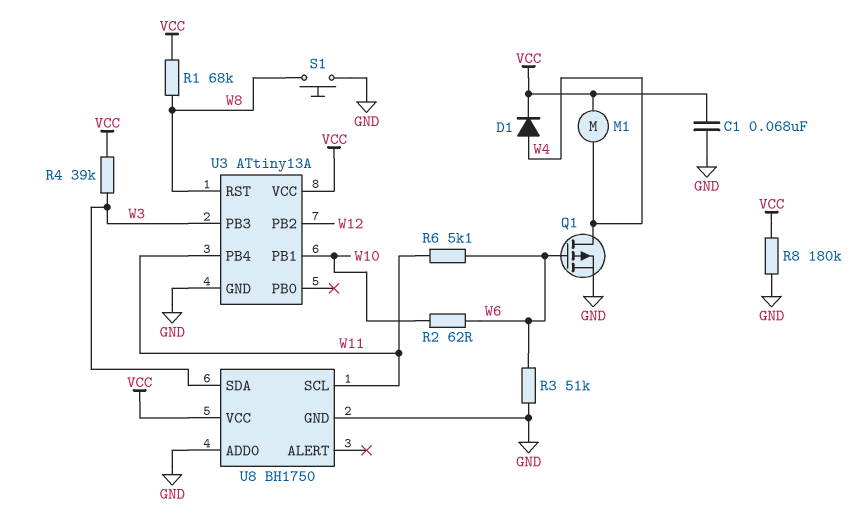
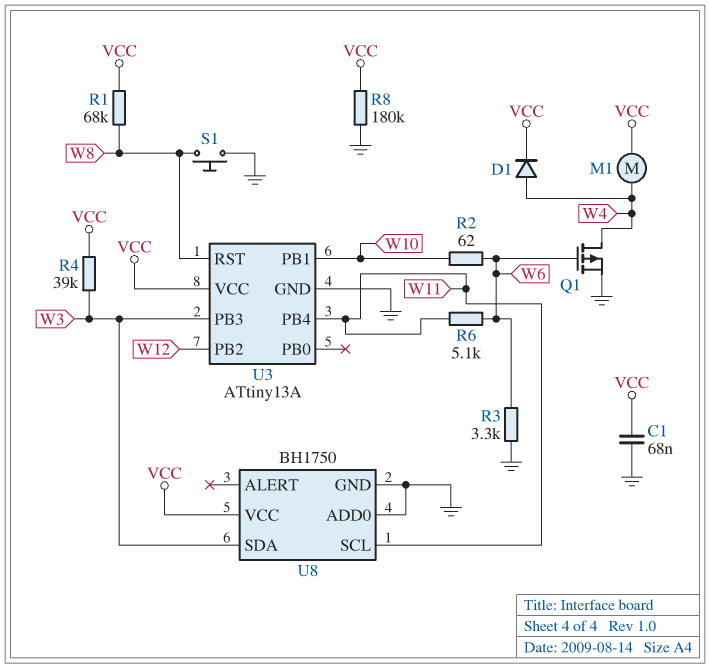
R3: 51k (GND, W6) -> 3.3k (GND, W6)

